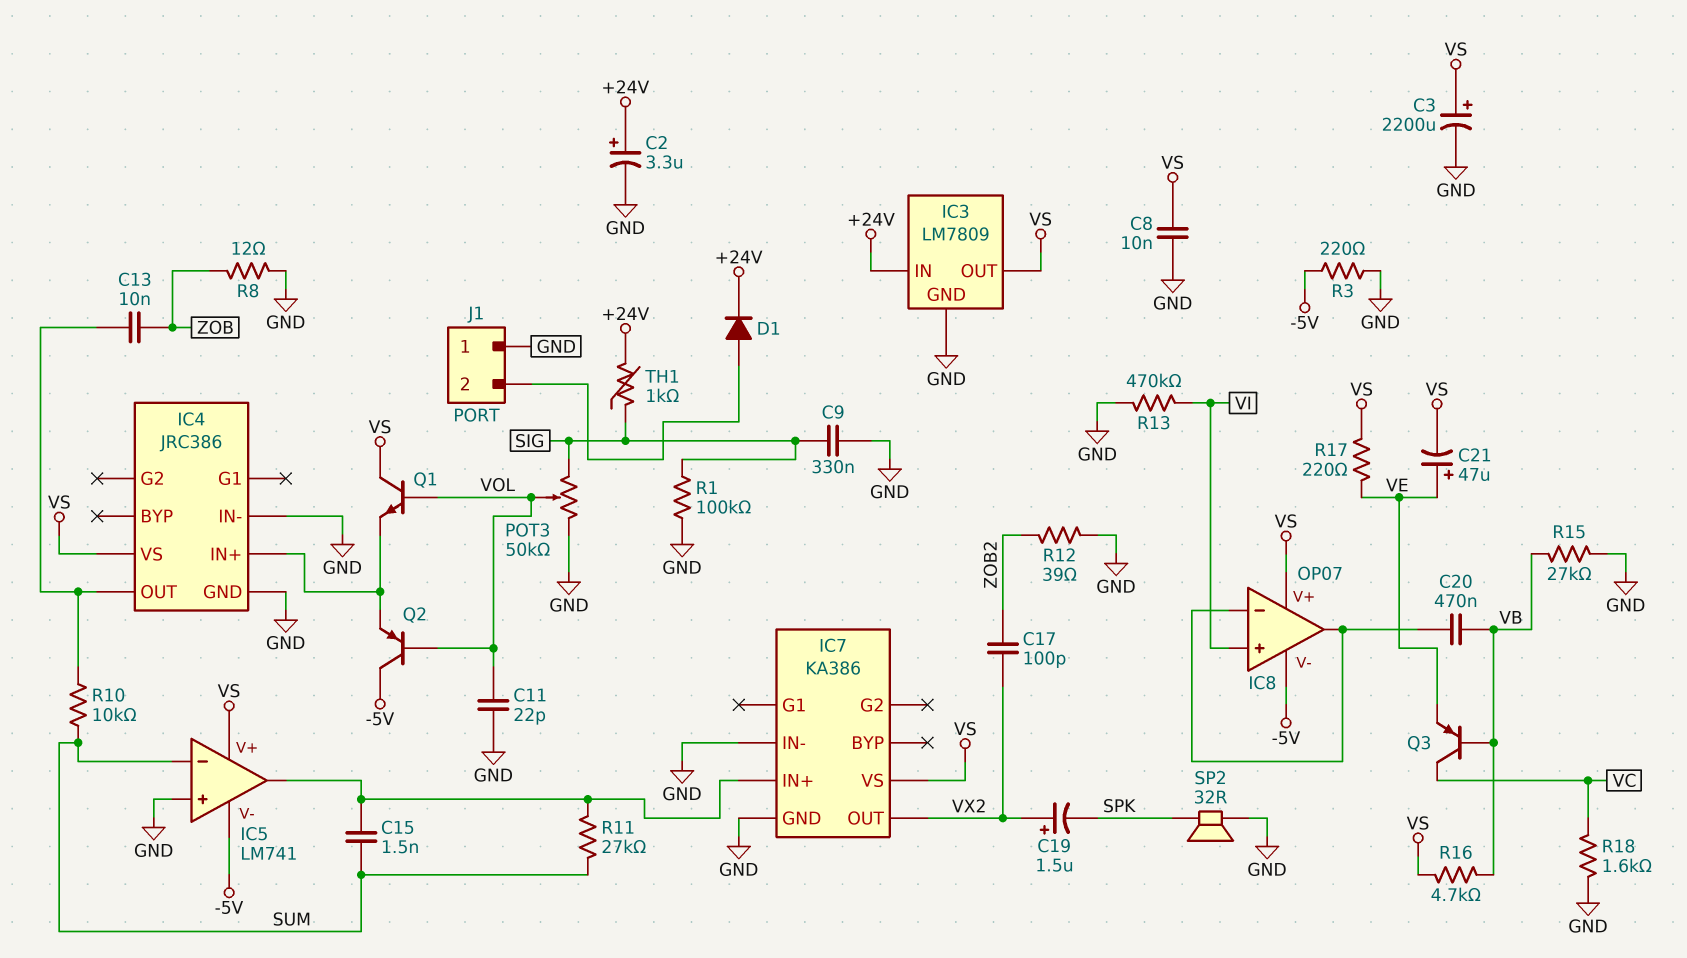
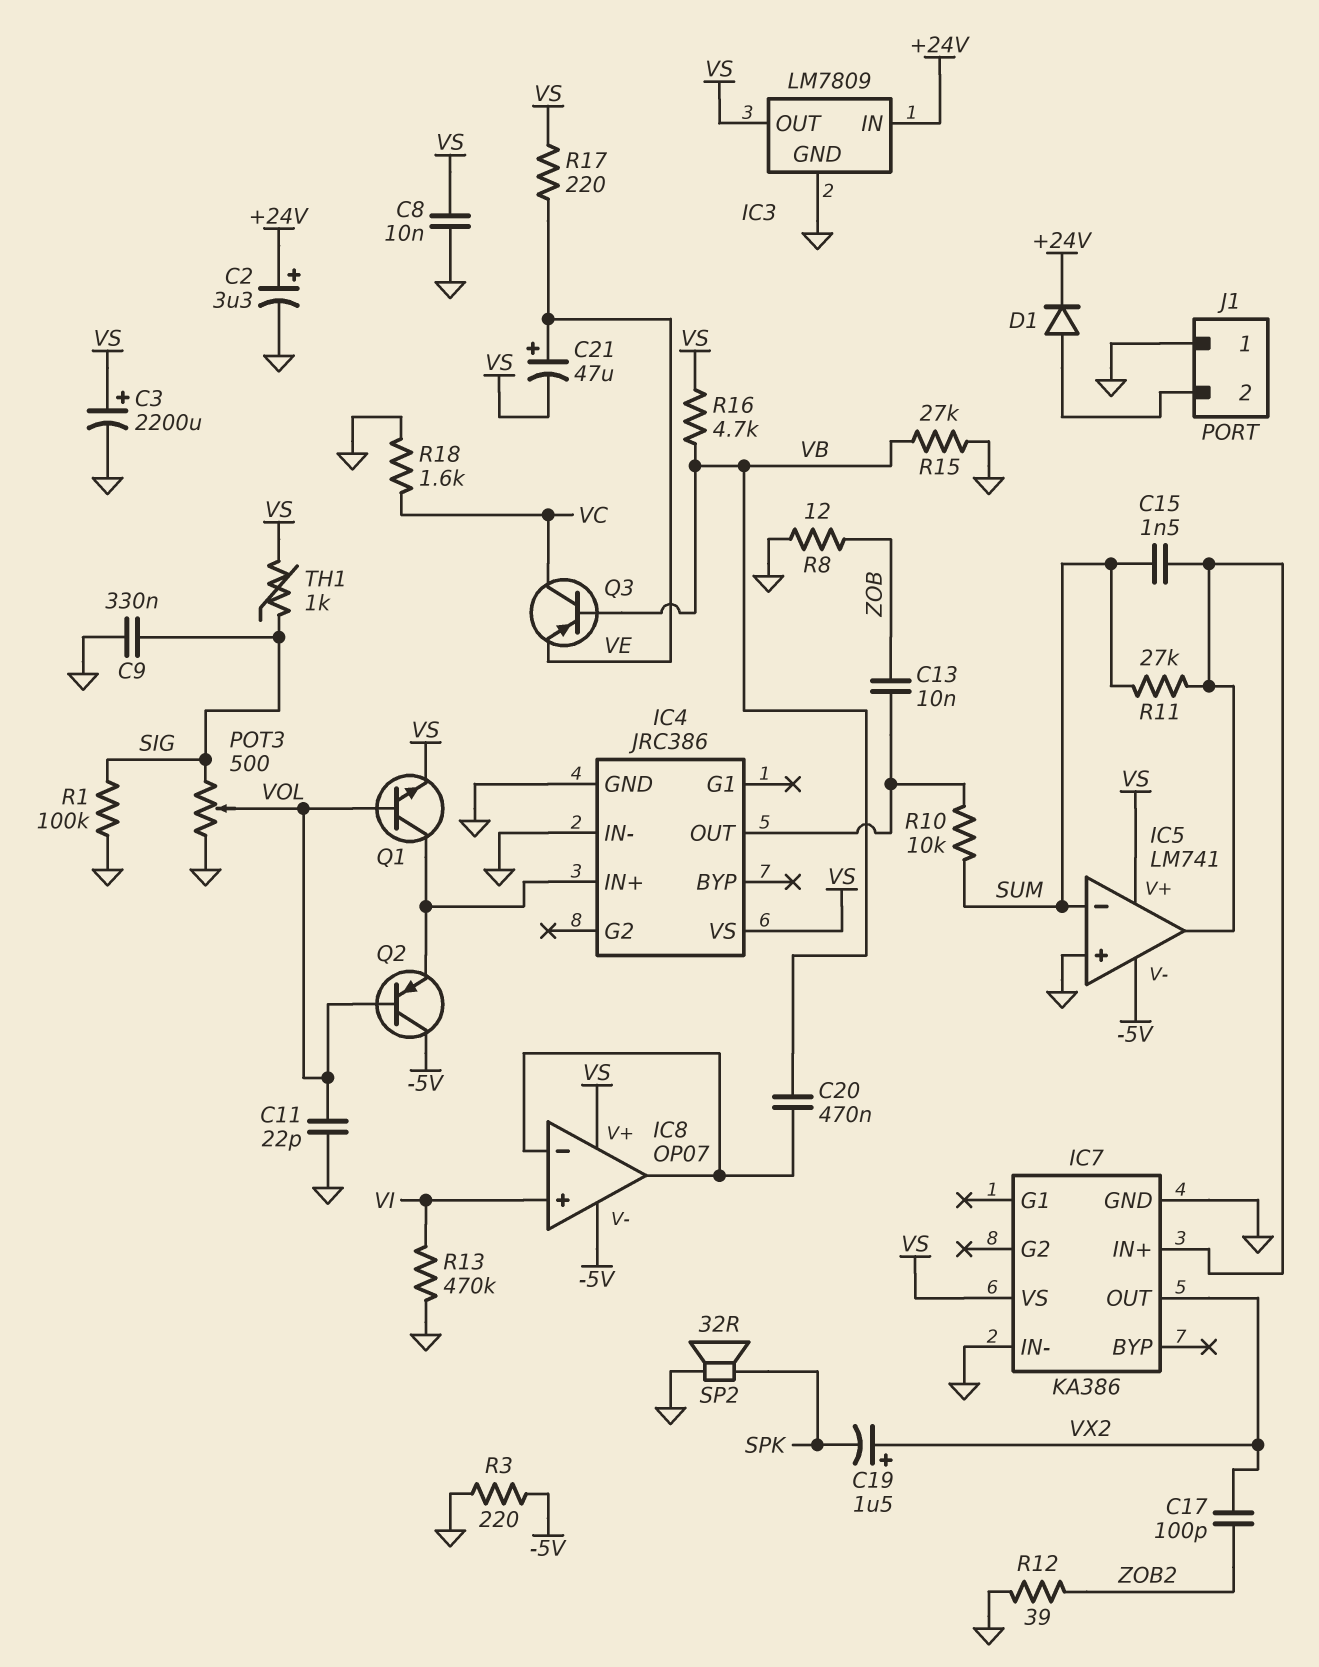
POT3: 50k (GND, SIG, wiper VOL) -> 500 (GND, SIG, wiper VOL)
Q1: NPN (B VOL, C VS, E IC4/IN+) -> NPN (B VOL, C IC4/IN+, E VS)
TH1: 1k (+24V, SIG) -> 1k (SIG, VS)

